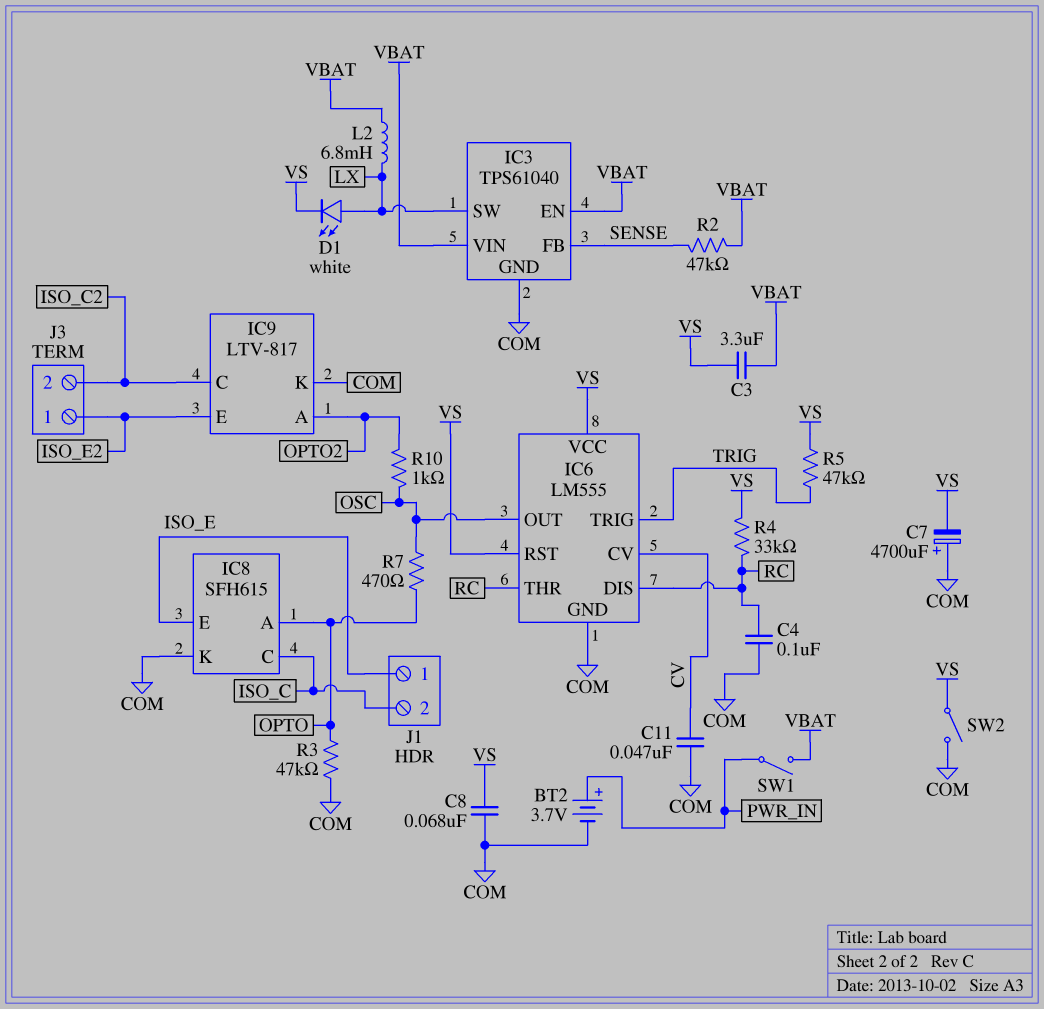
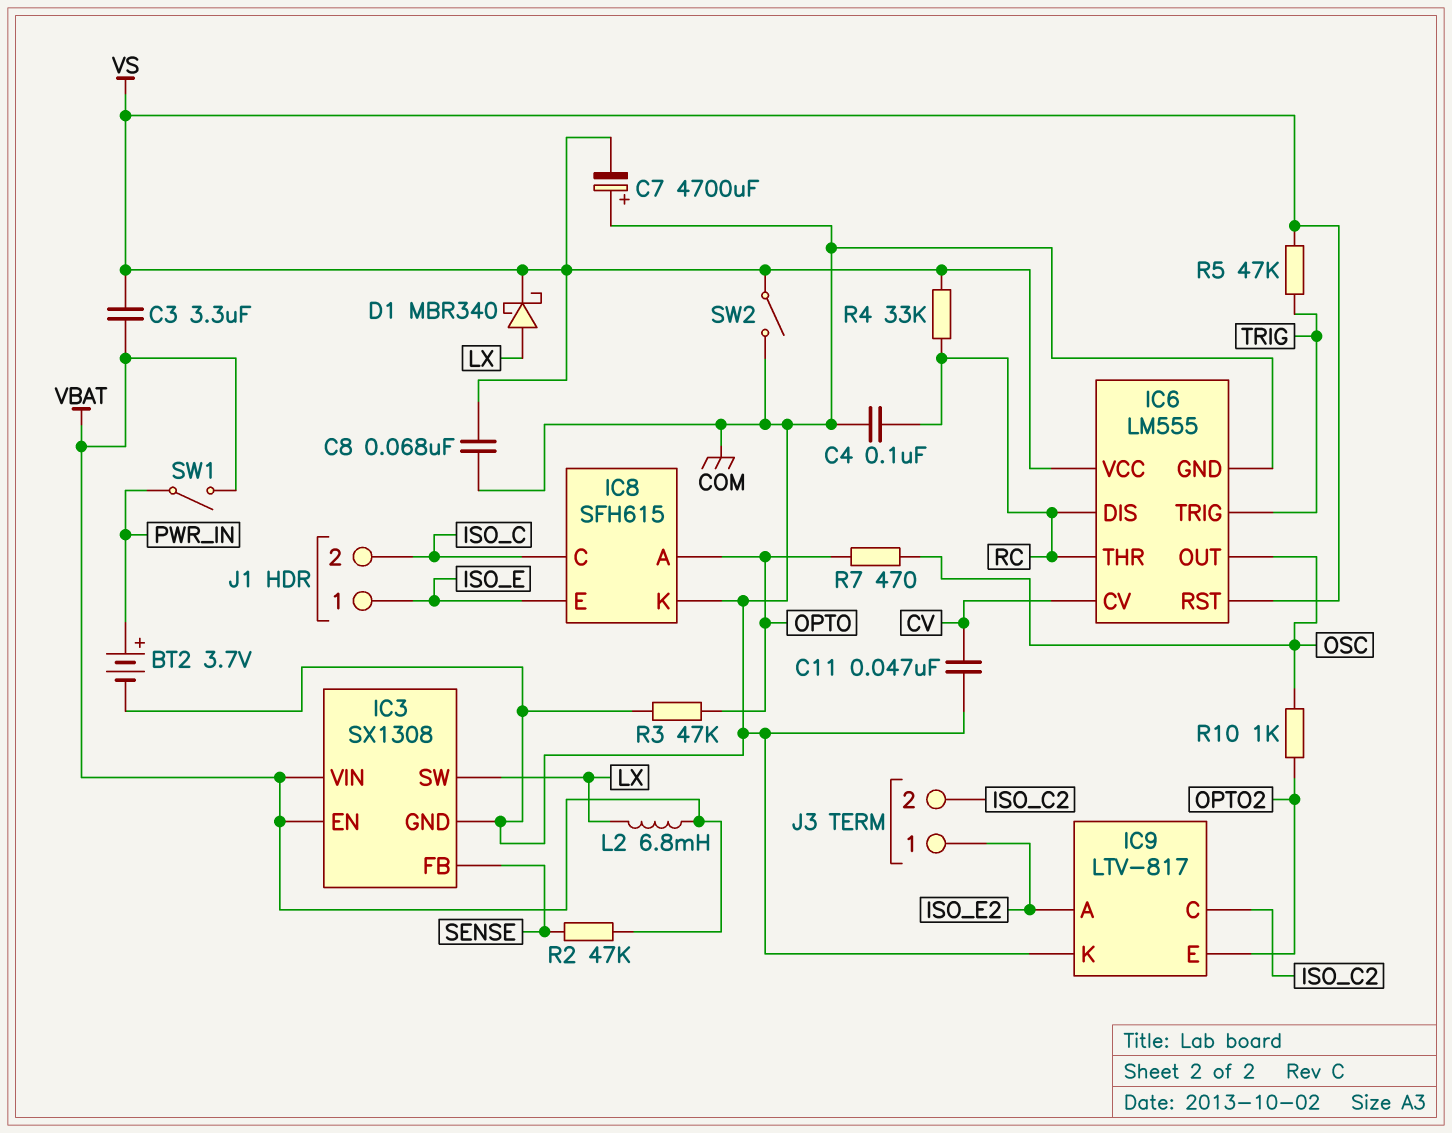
D1: LED white (A LX, K VS) -> schottky MBR340 (A LX, K VS)
IC3: TPS61040 -> SX1308
IC9 pin A: OPTO2 -> ISO_E2
IC9 pin E: ISO_E2 -> OPTO2

